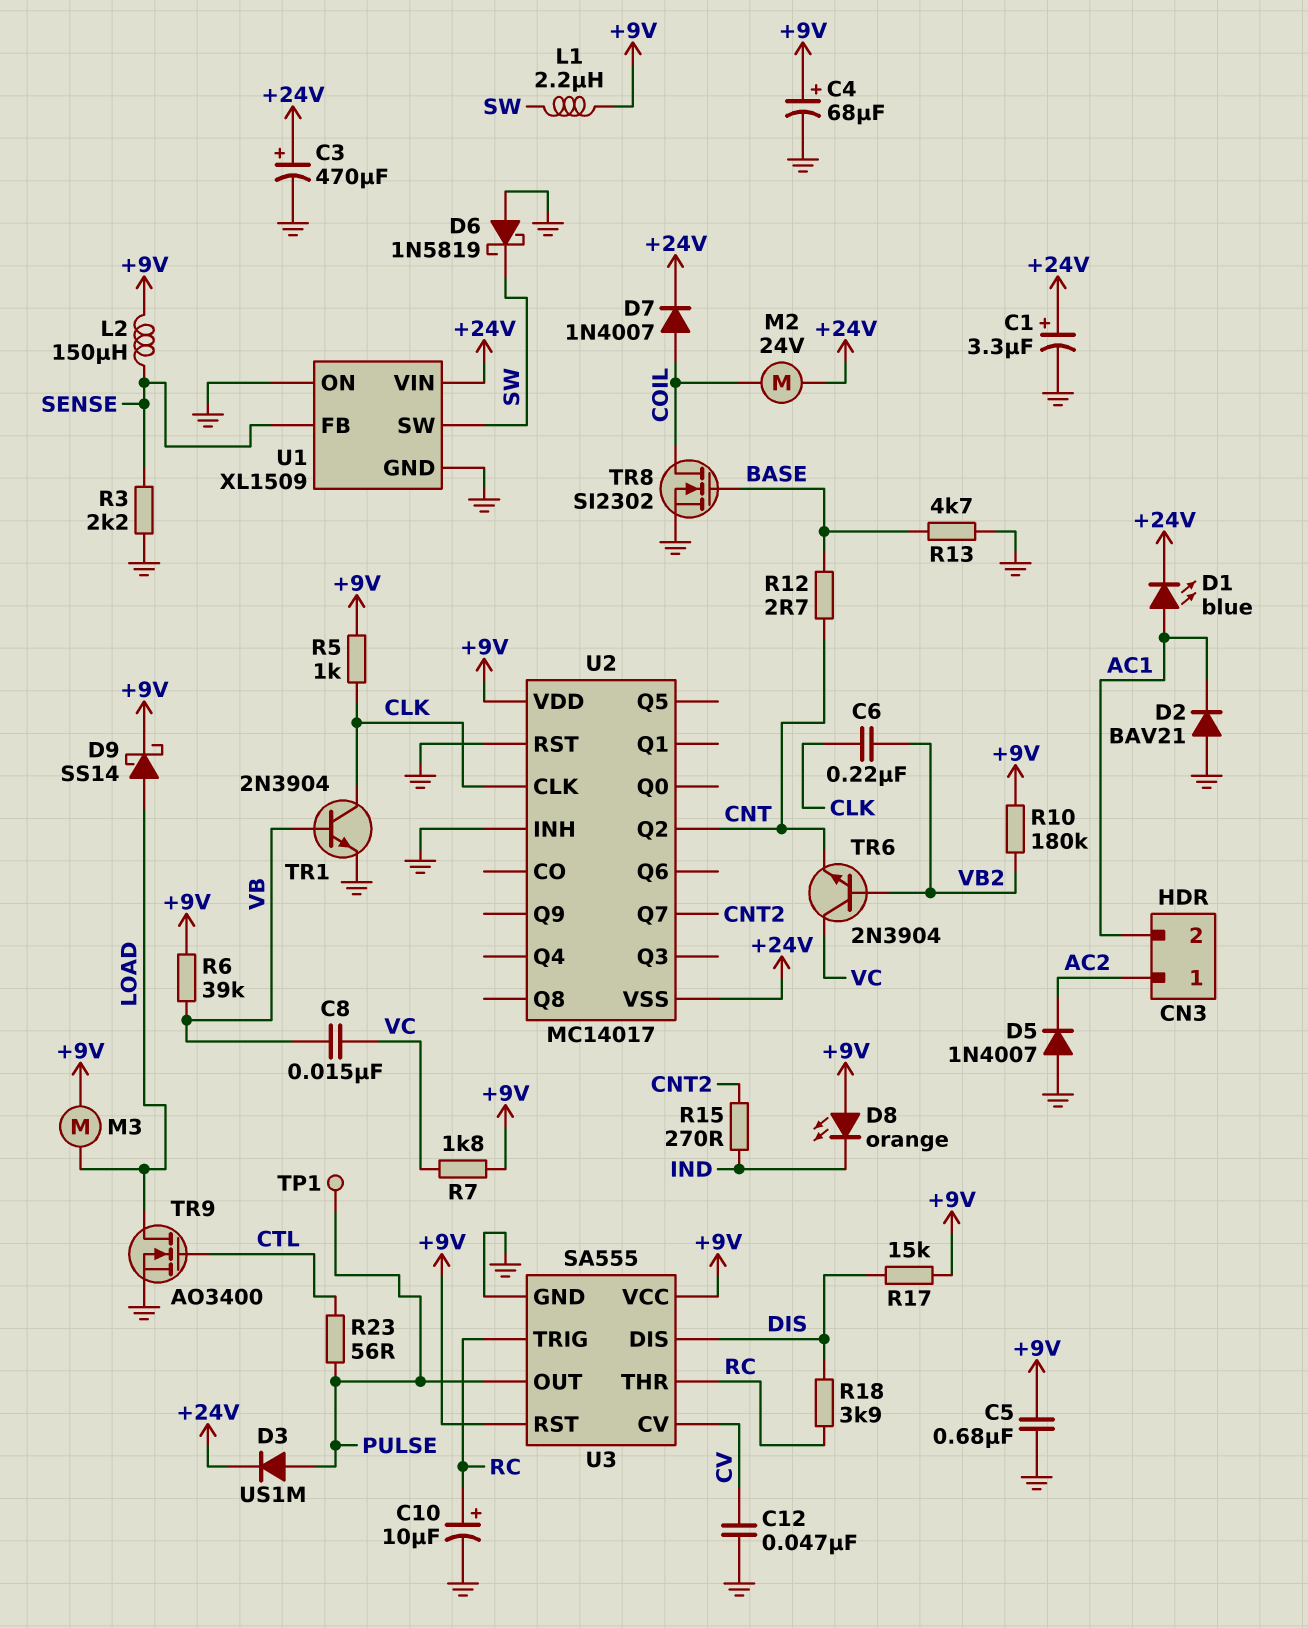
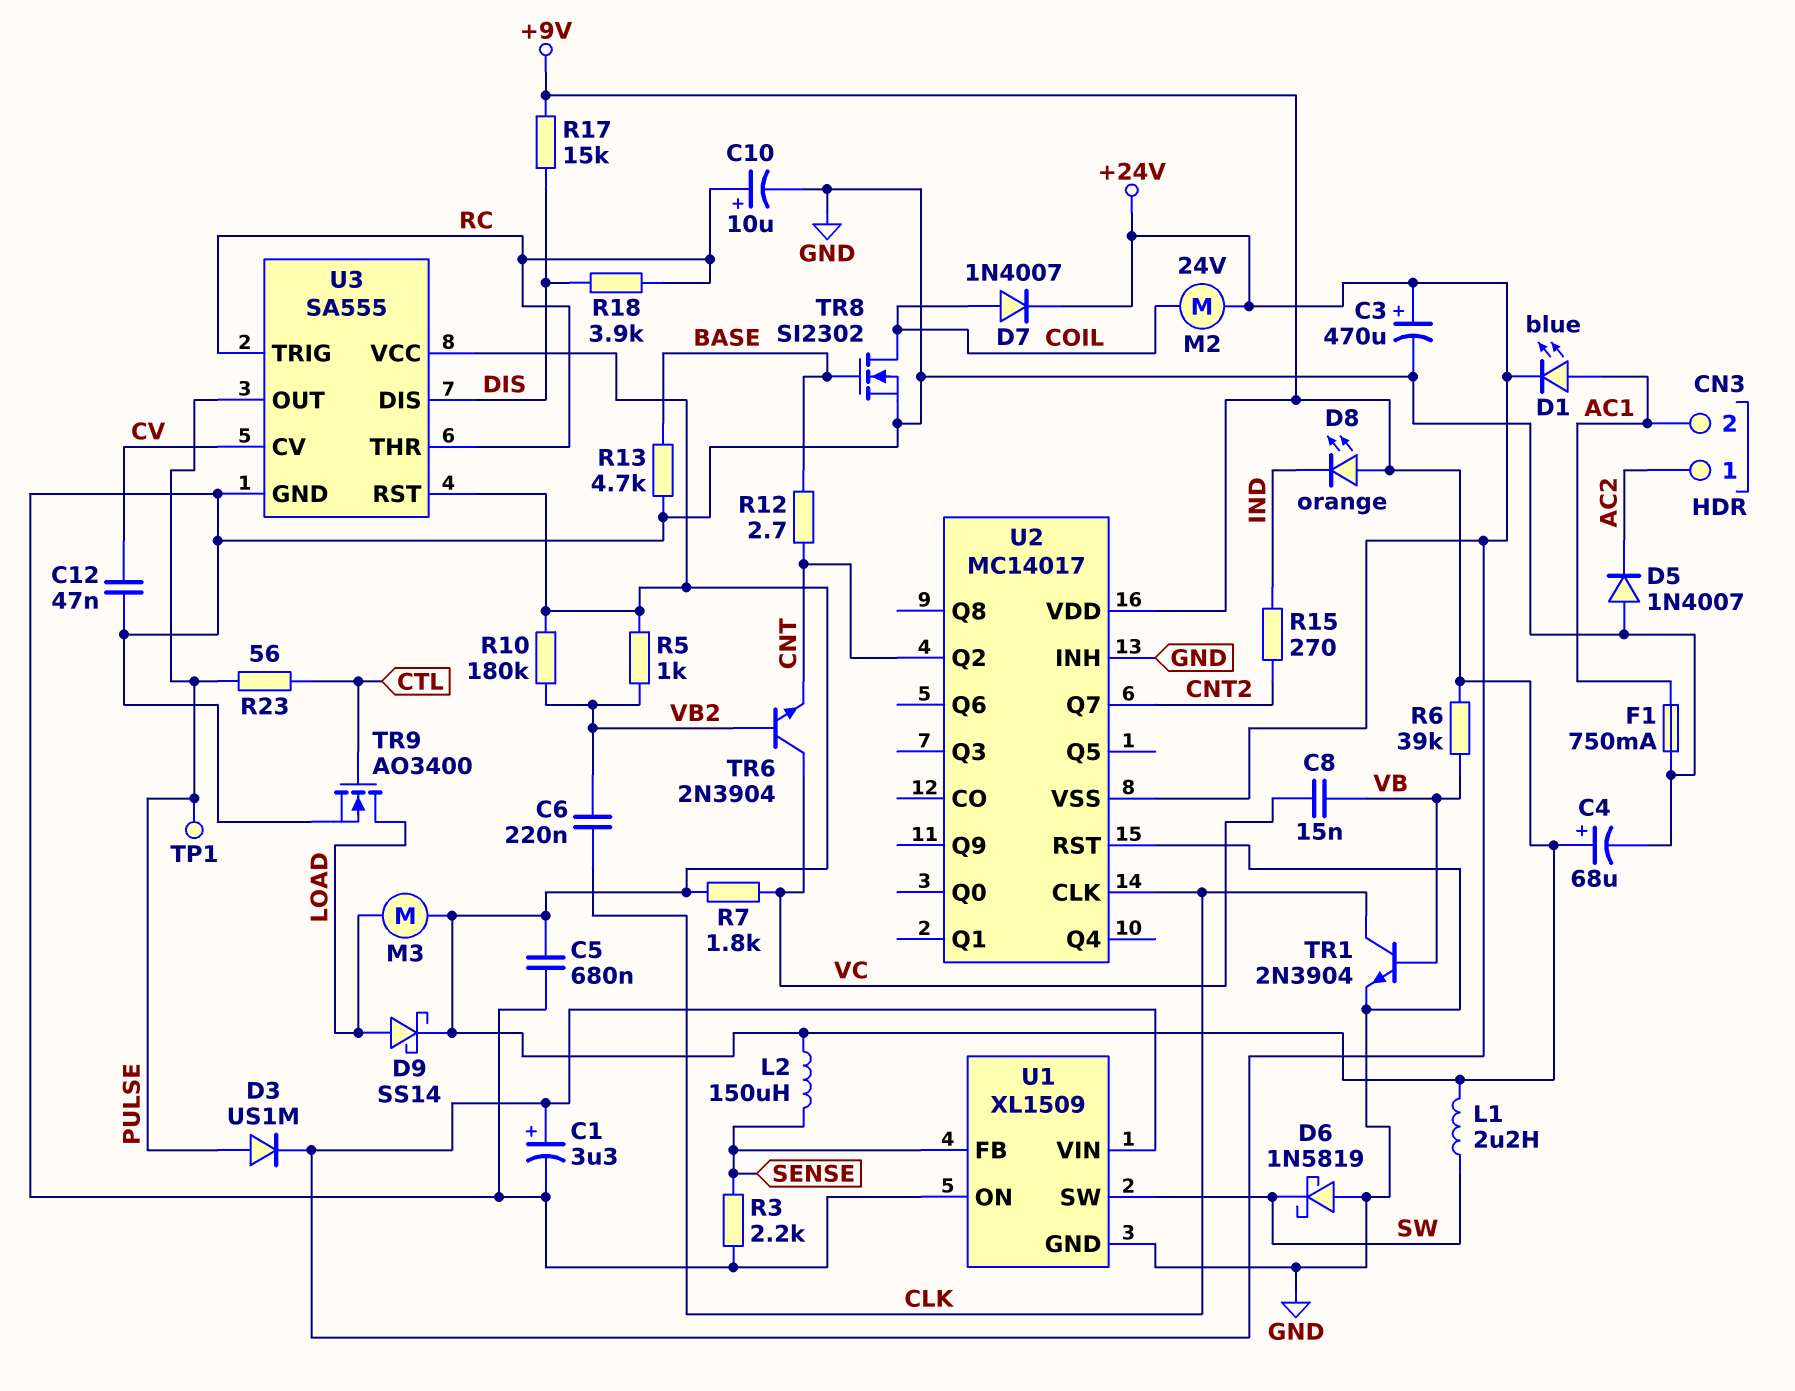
D2: diode BAV21 (A GND, K AC1) -> none
F1: none -> 750mA (AC1, GND)
R5: 1k (+9V, CLK) -> 1k (+9V, VB2)

